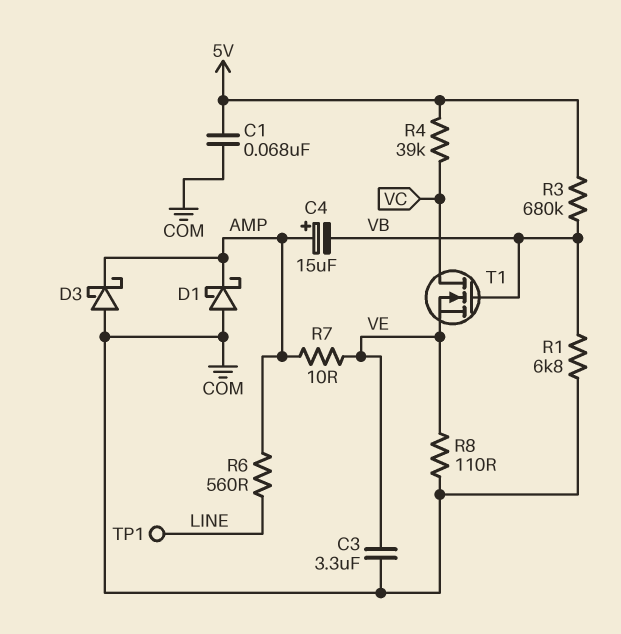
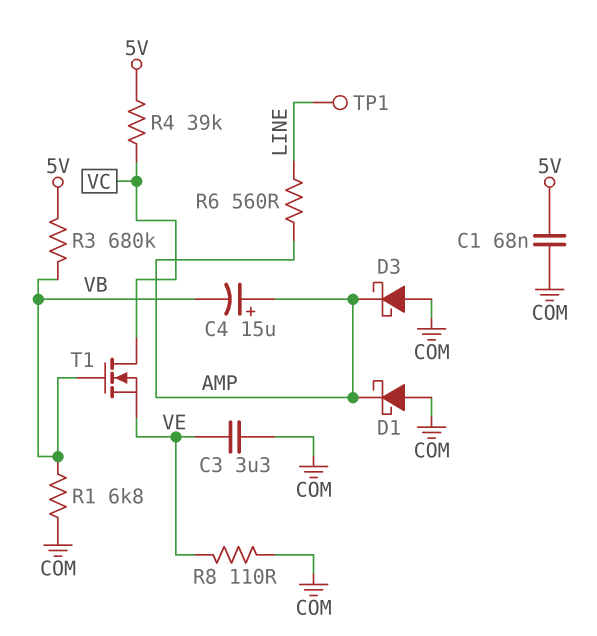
R7: 10 (AMP, VE) -> none

